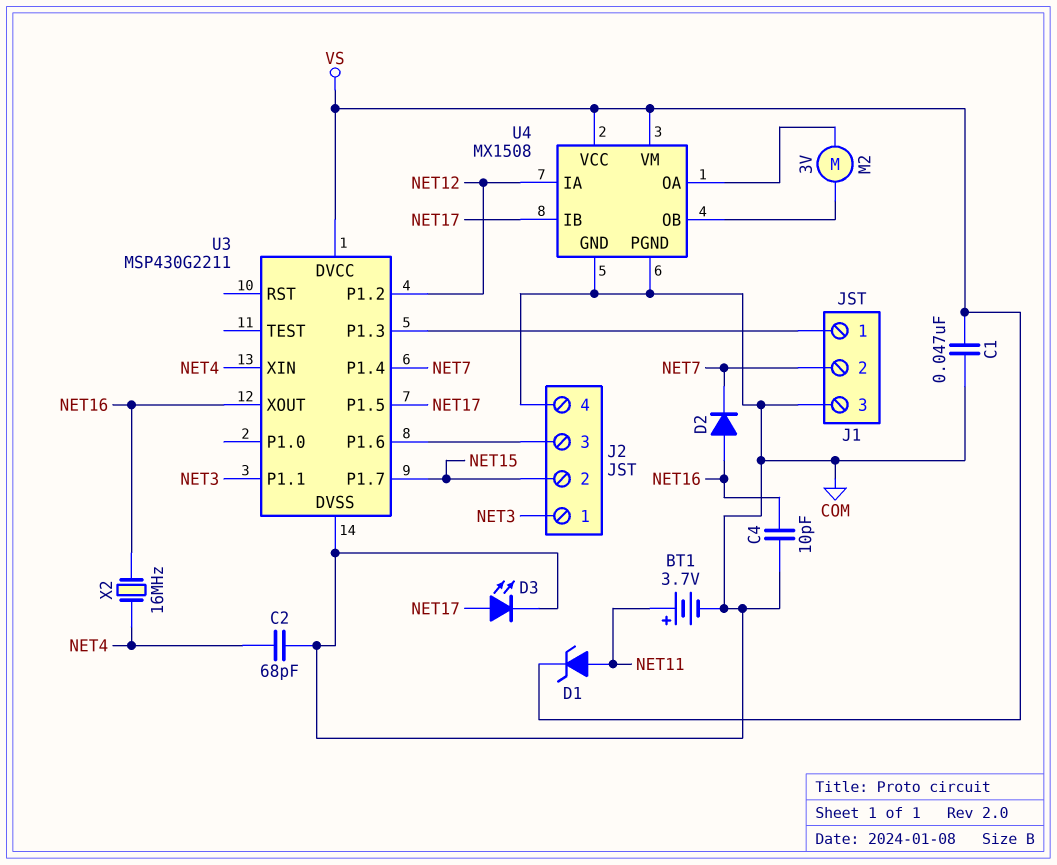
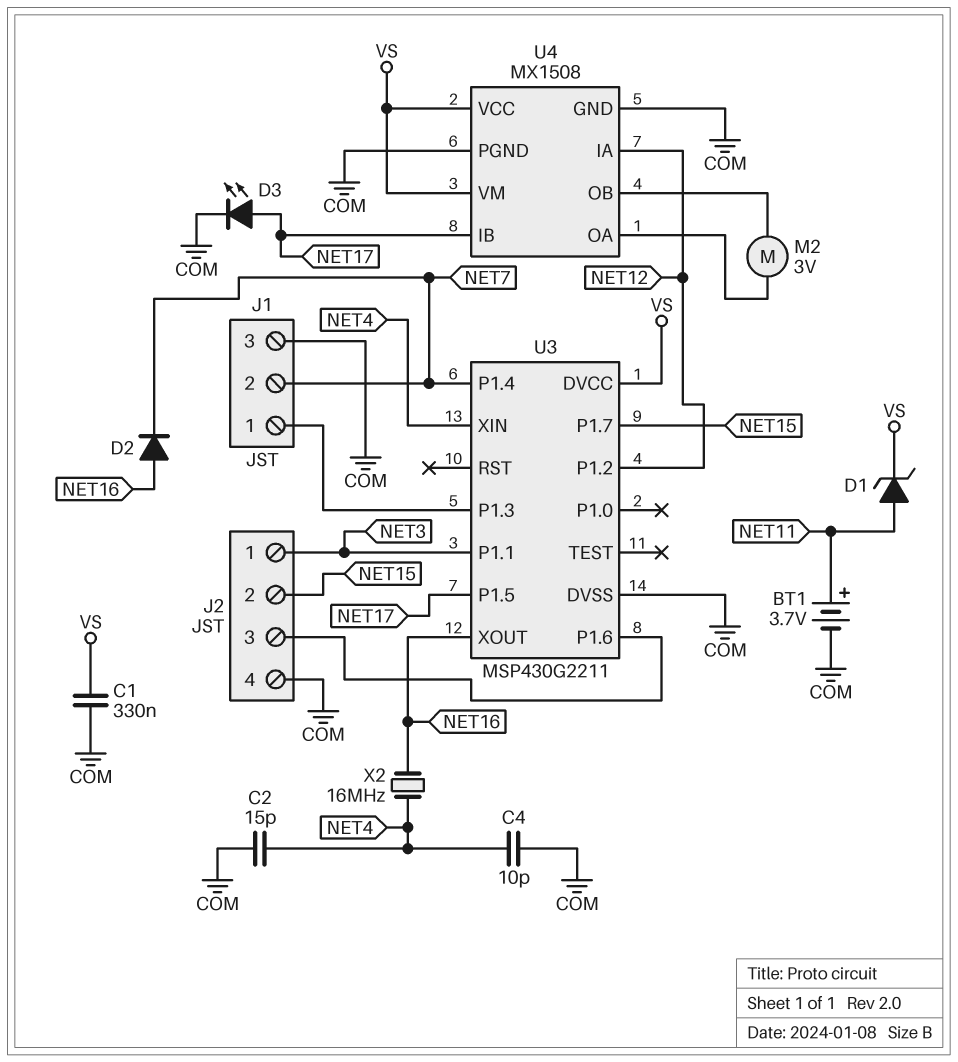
C1: 47nF (COM, VS) -> 330nF (COM, VS)
C2: 68pF (COM, NET4) -> 15pF (COM, NET4)
C4: 10pF (COM, NET16) -> 10pF (COM, NET4)

